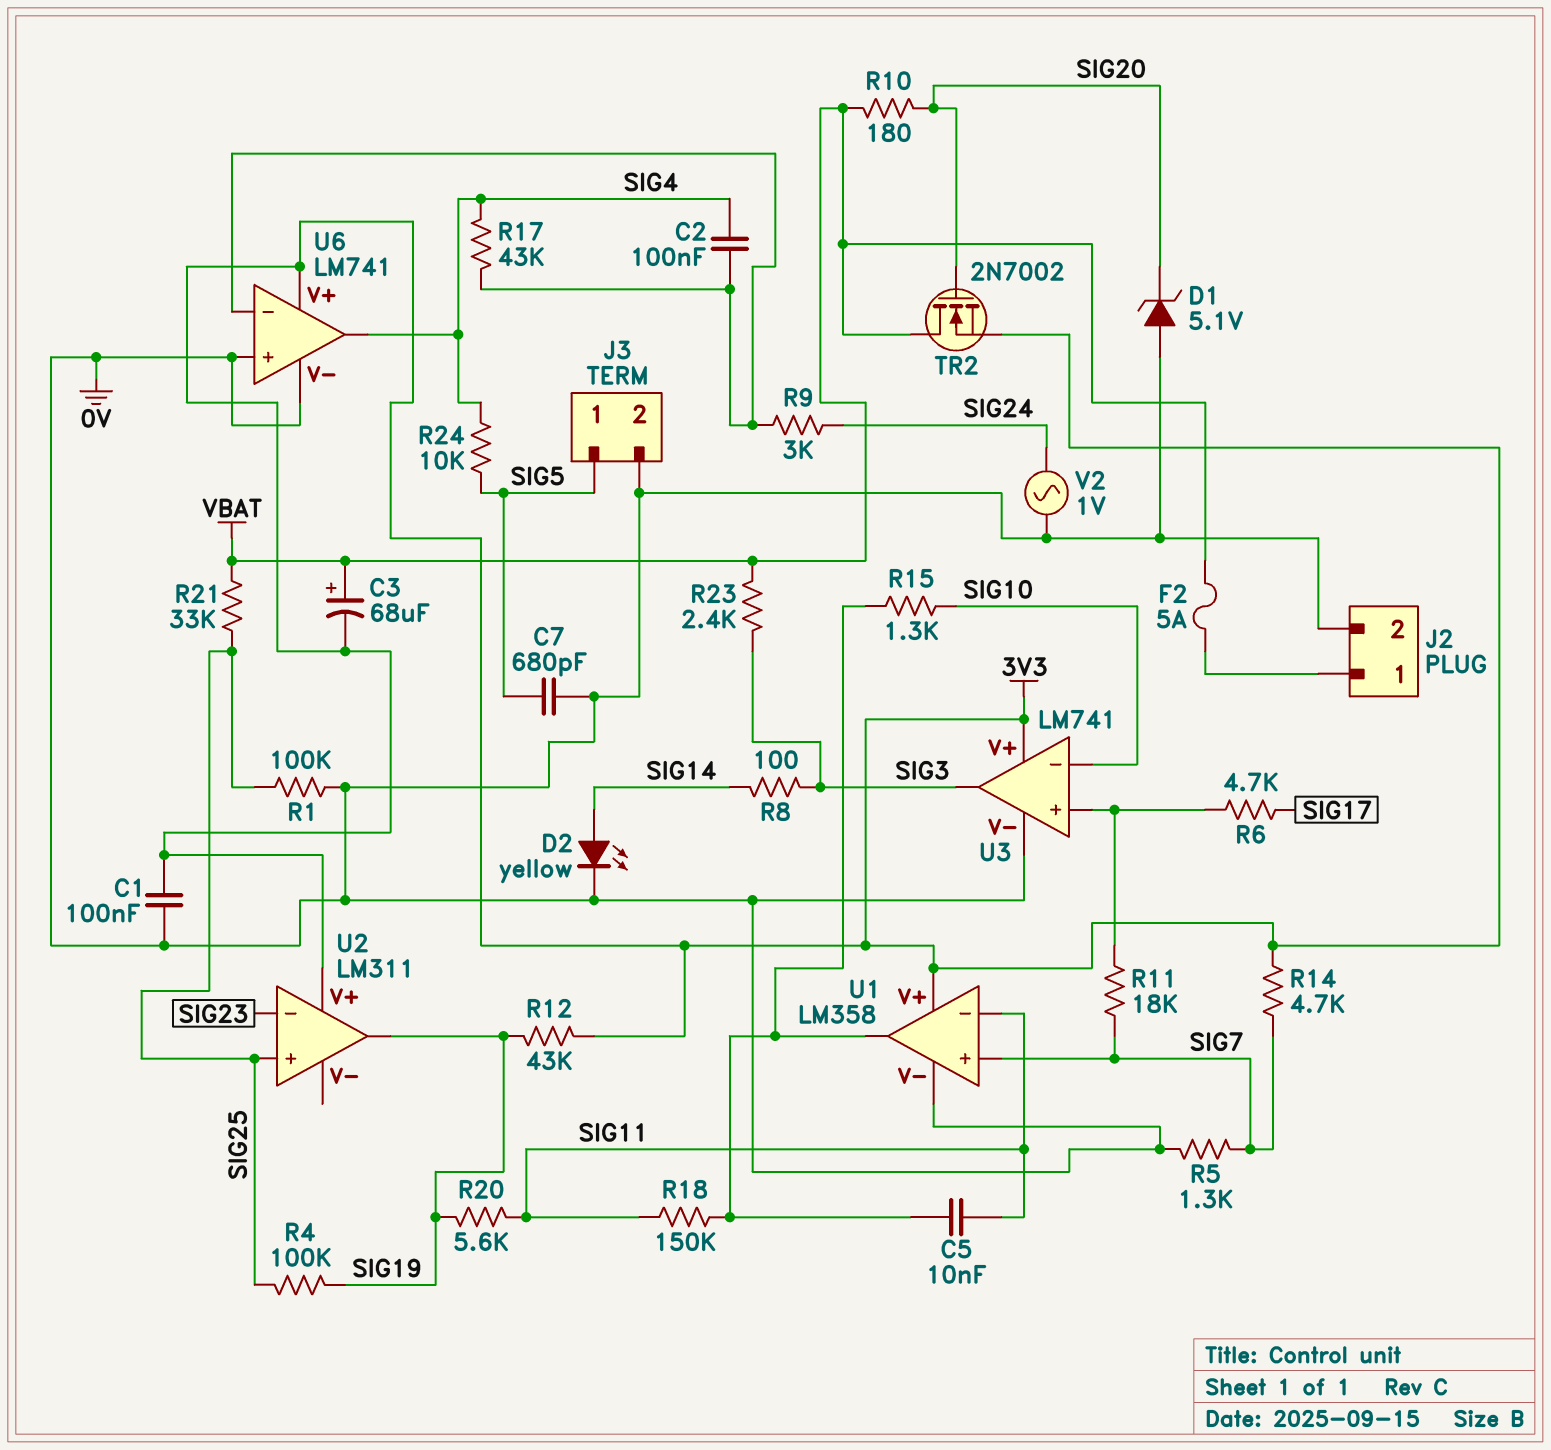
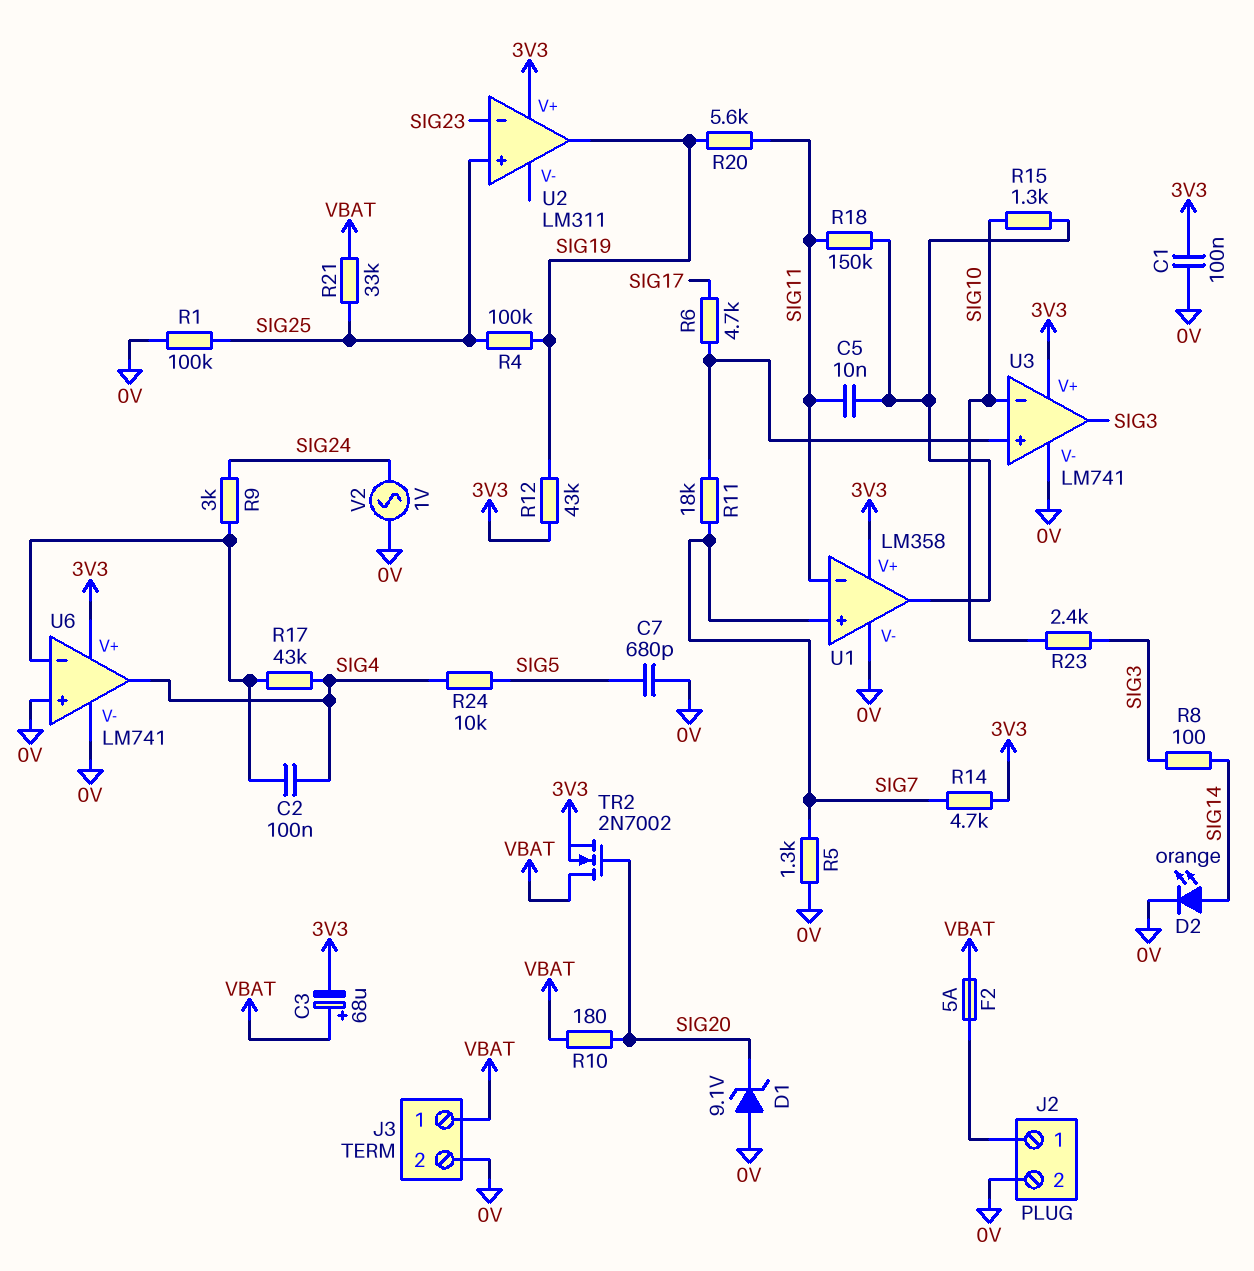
D1: zener 5.1V (A 0V, K SIG20) -> zener 9.1V (A 0V, K SIG20)
D2: LED yellow (A SIG14, K 0V) -> LED orange (A SIG14, K 0V)
J3 pin 1: SIG5 -> VBAT
R23: 2.4k (SIG3, VBAT) -> 2.4k (SIG3, SIG10)

